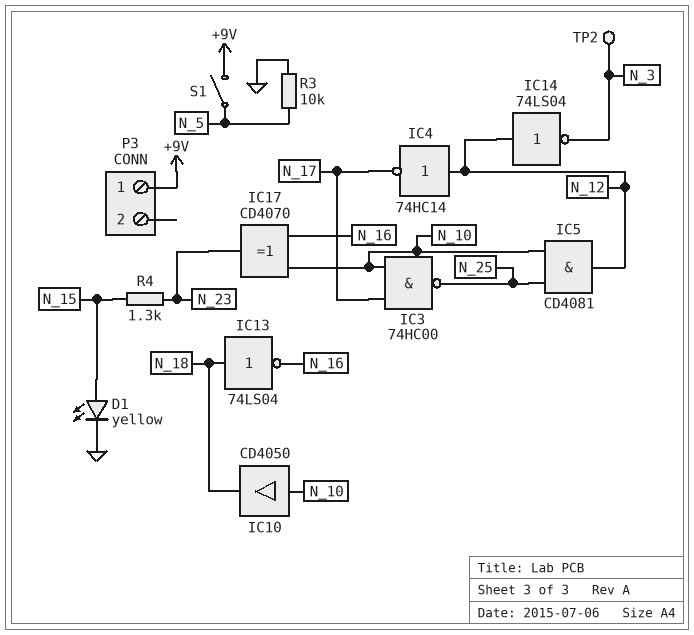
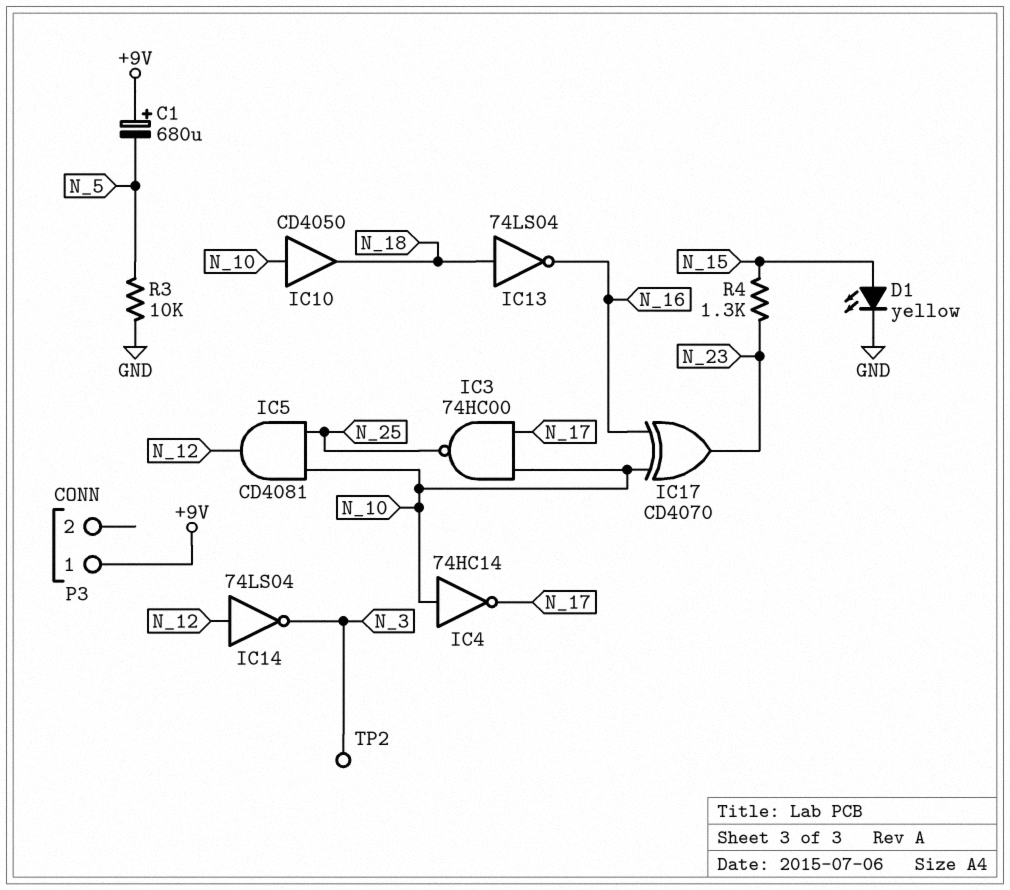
C1: none -> 680uF (plus +9V, minus N_5)
IC4: NOT 74HC14 (in N_12, out N_17) -> NOT 74HC14 (in N_10, out N_17)
S1: switch (+9V, N_5) -> none

